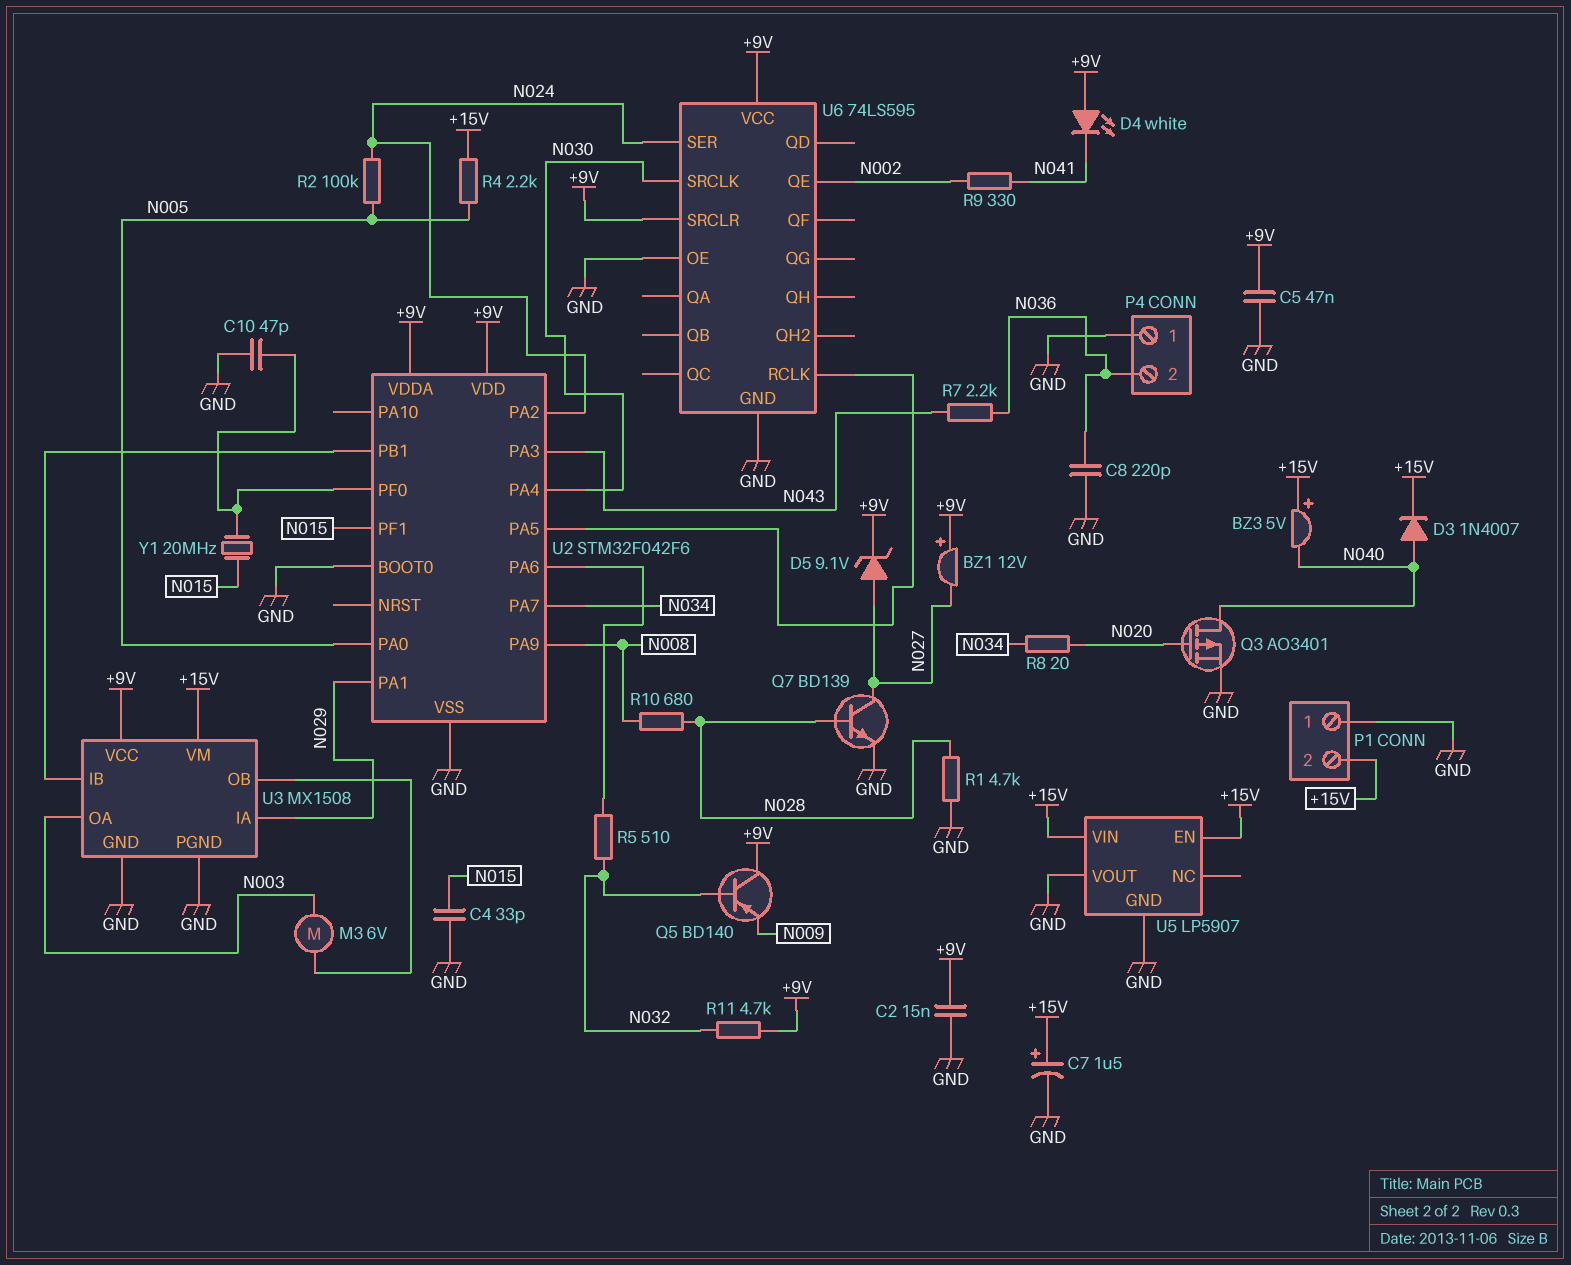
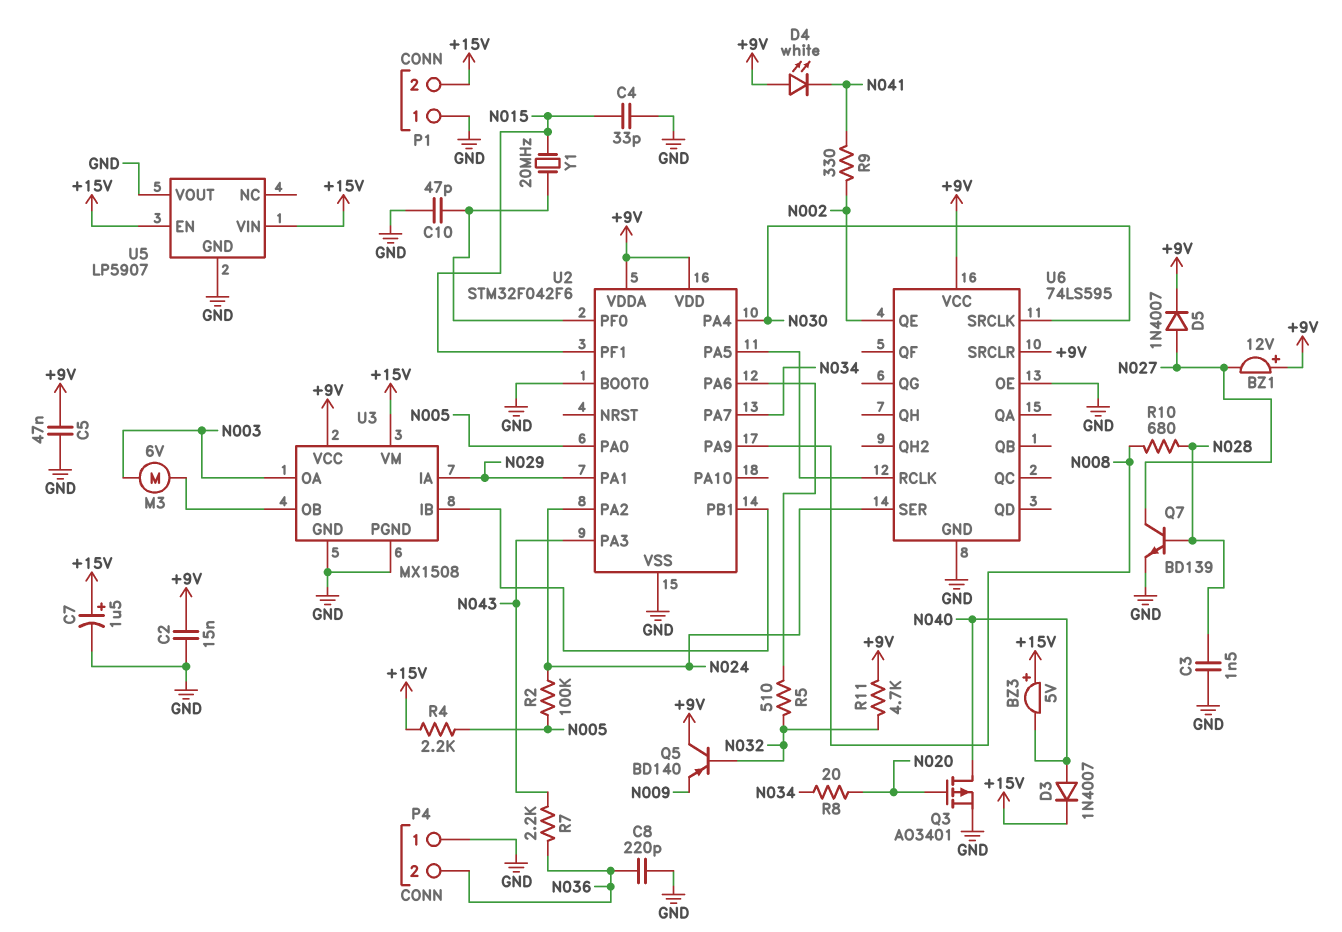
C3: none -> 1.5nF (GND, N028)
D5: zener 9.1V (A N027, K +9V) -> diode 1N4007 (A N027, K +9V)
R1: 4.7k (GND, N028) -> none

